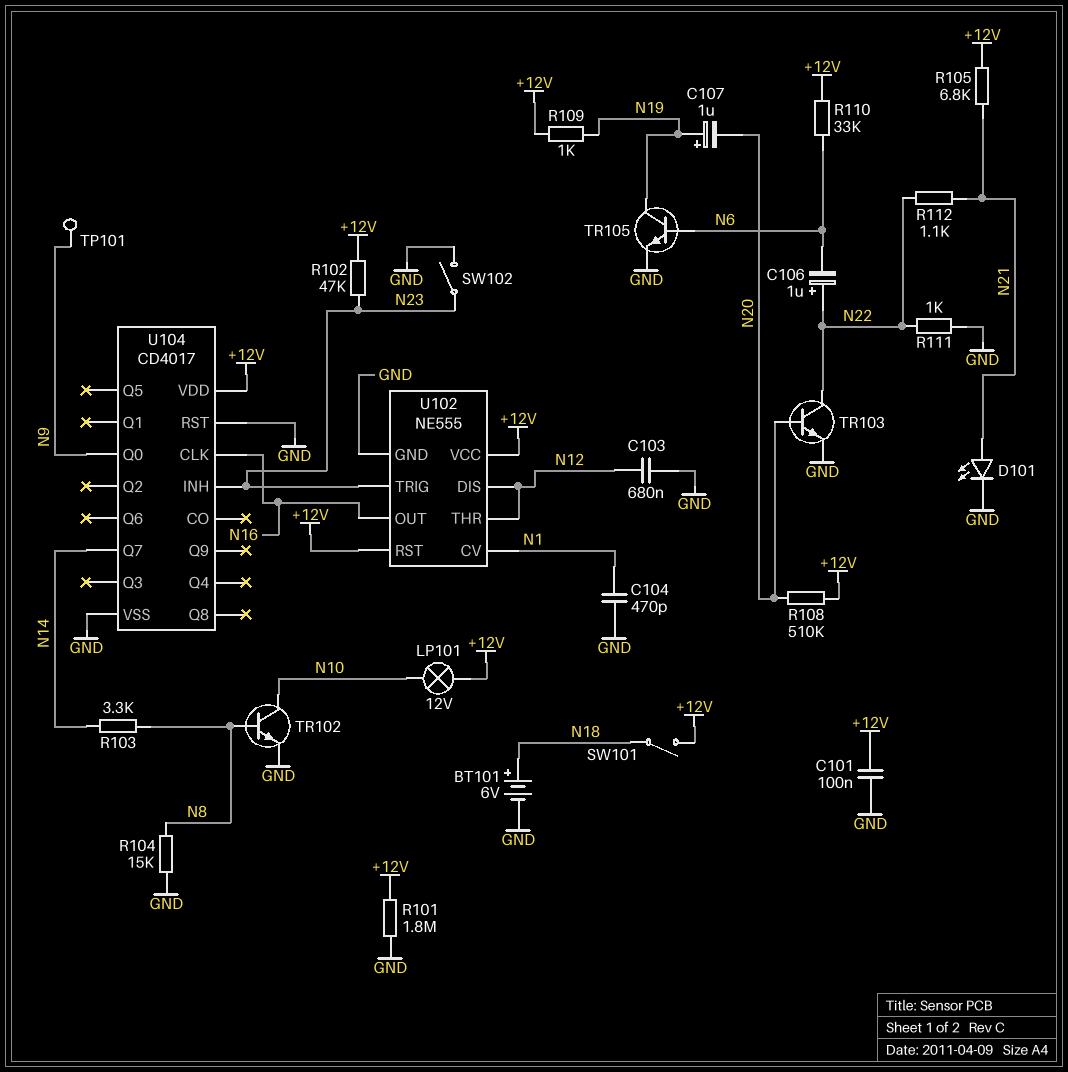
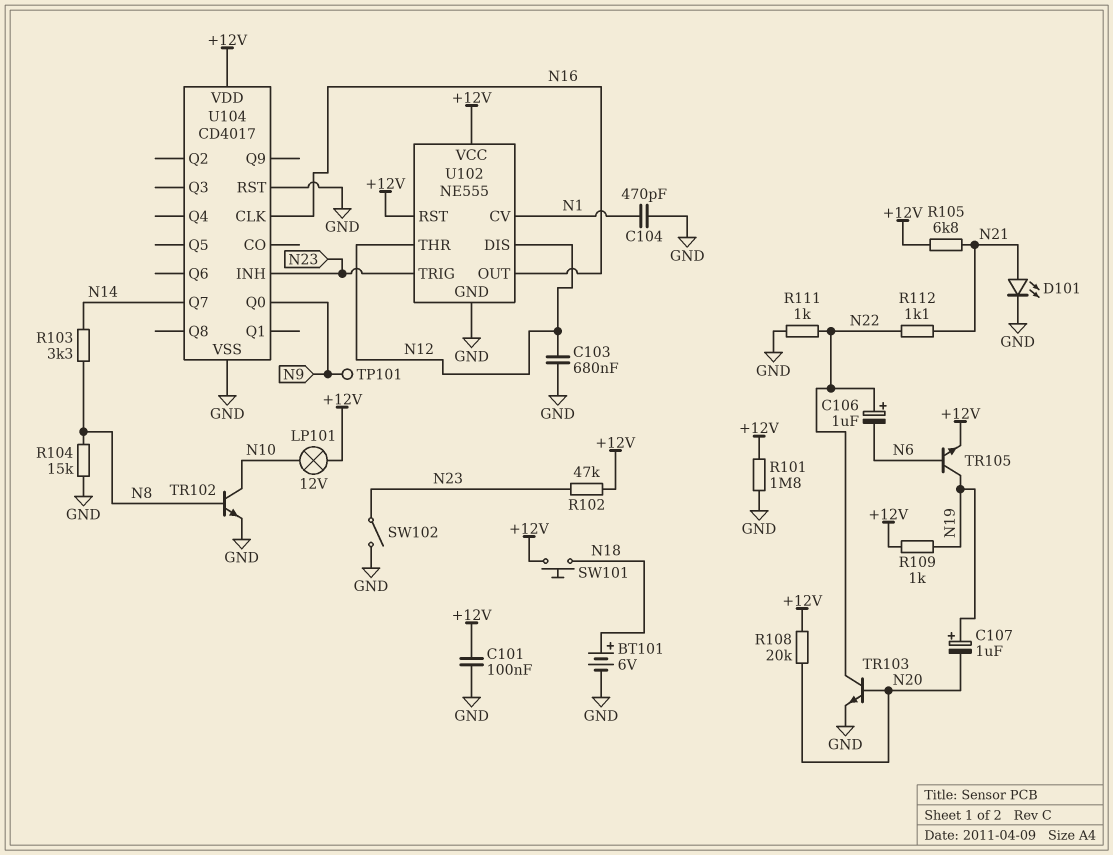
R108: 510k (+12V, N20) -> 20k (+12V, N20)
R110: 33k (+12V, N6) -> none
SW101: switch (+12V, N18) -> button (+12V, N18)
TR105: NPN (B N6, C N19, E GND) -> NPN (B N6, C N19, E +12V)

